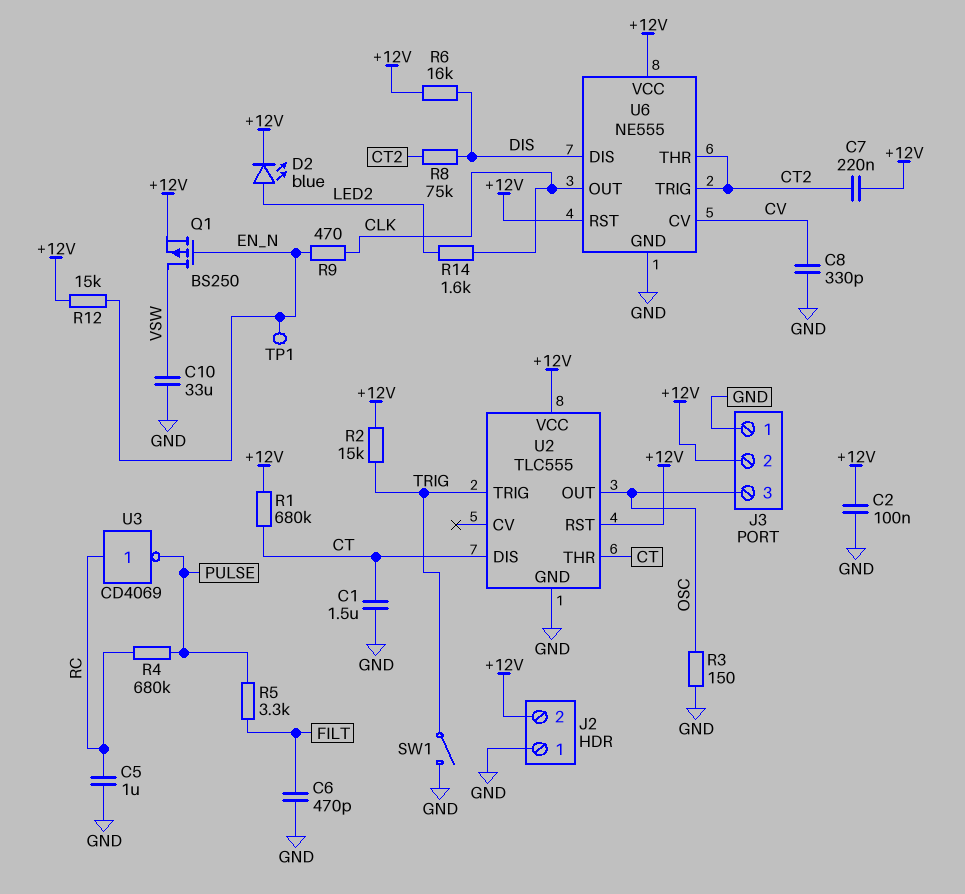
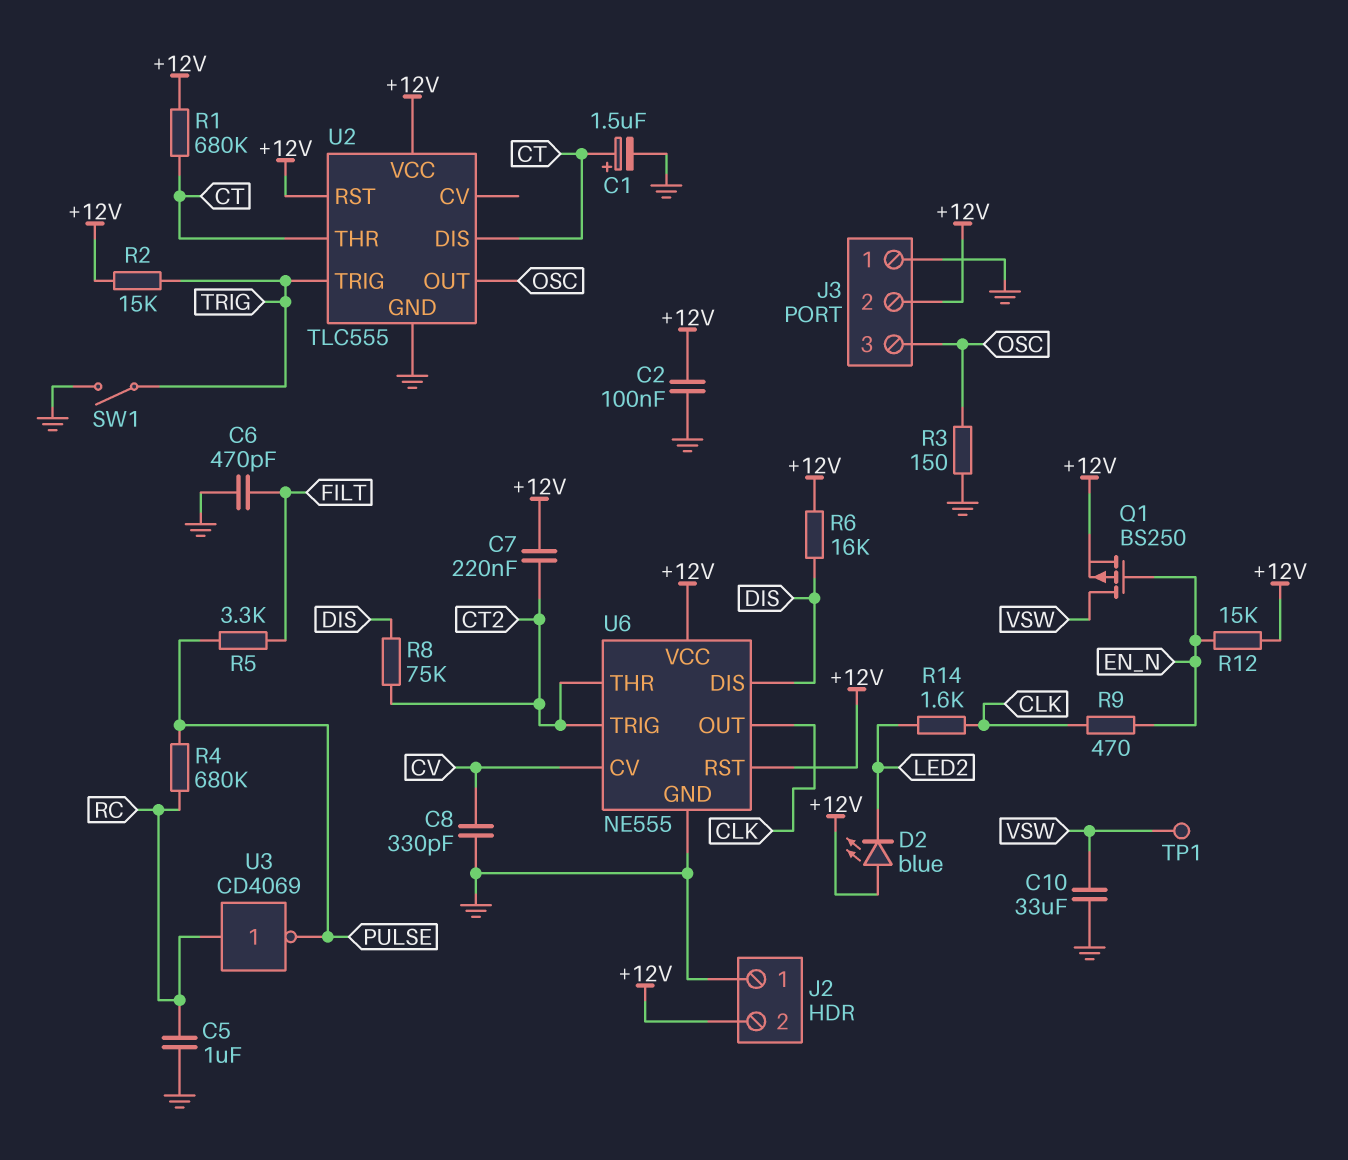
C1: 1.5uF (CT, GND) -> 1.5uF (plus CT, minus GND)
D2: LED blue (A LED2, K +12V) -> LED blue (A +12V, K LED2)
TP1: test point (EN_N) -> test point (VSW)

